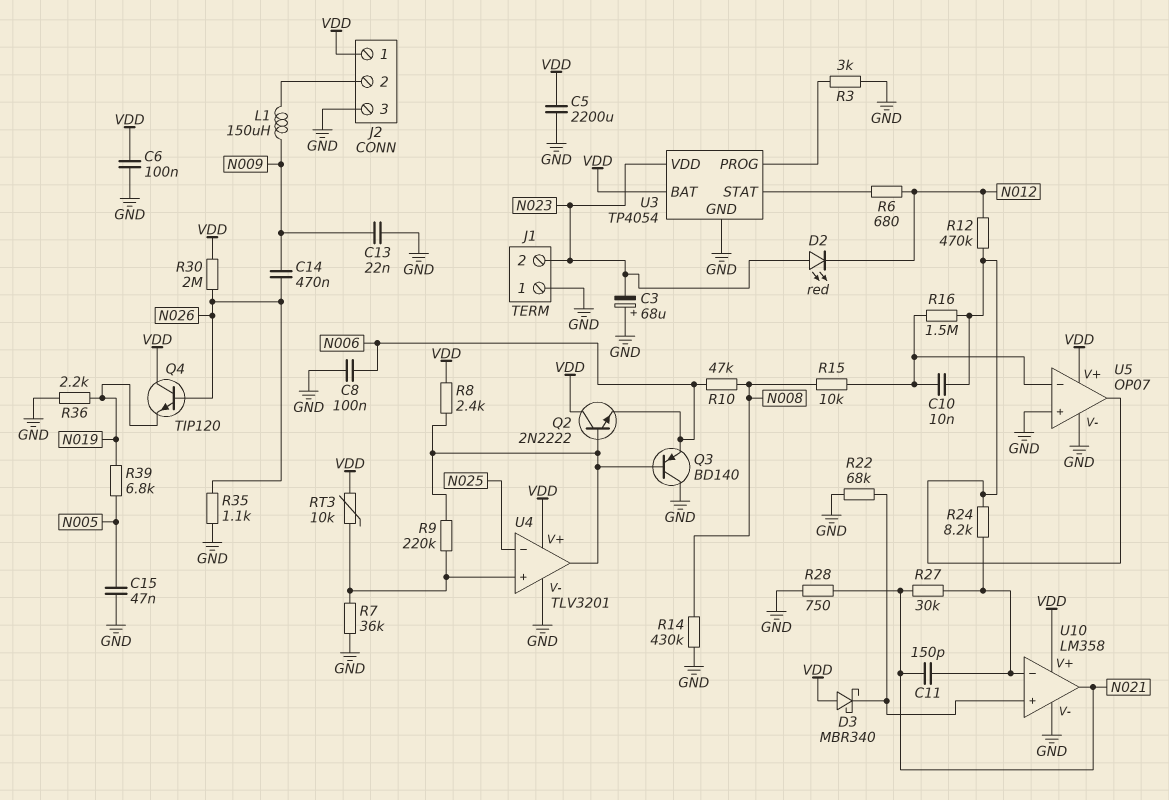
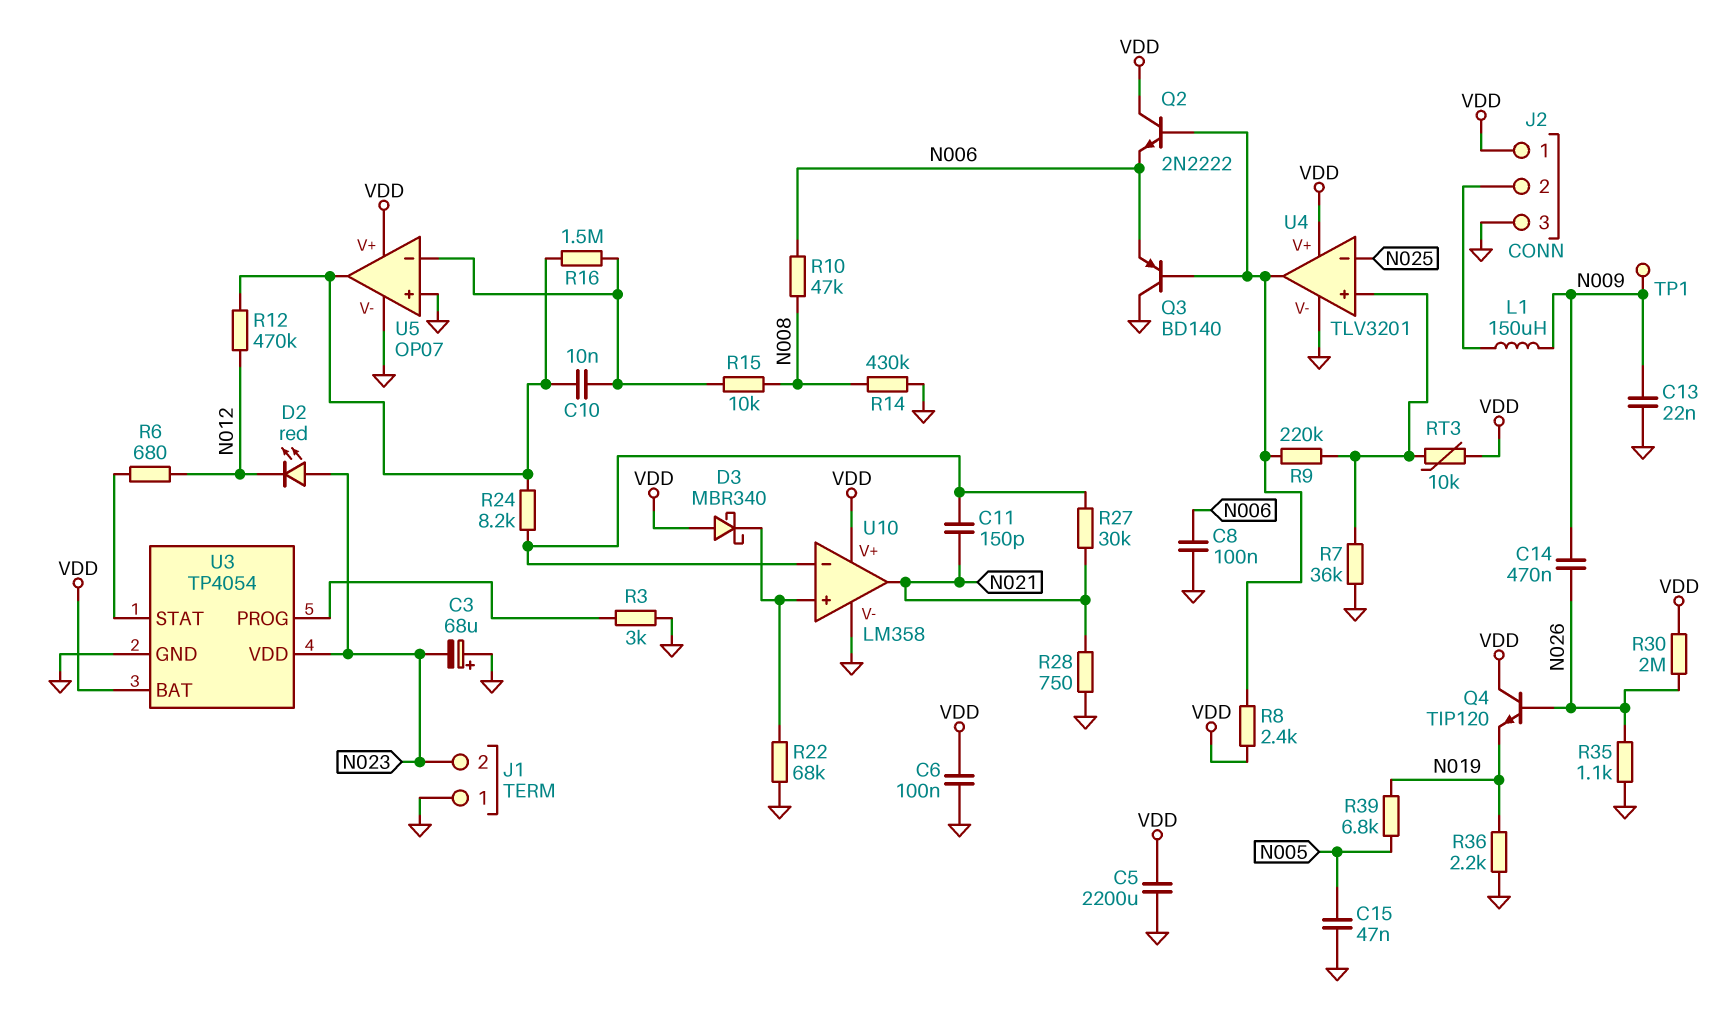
TP1: none -> test point (N009)

